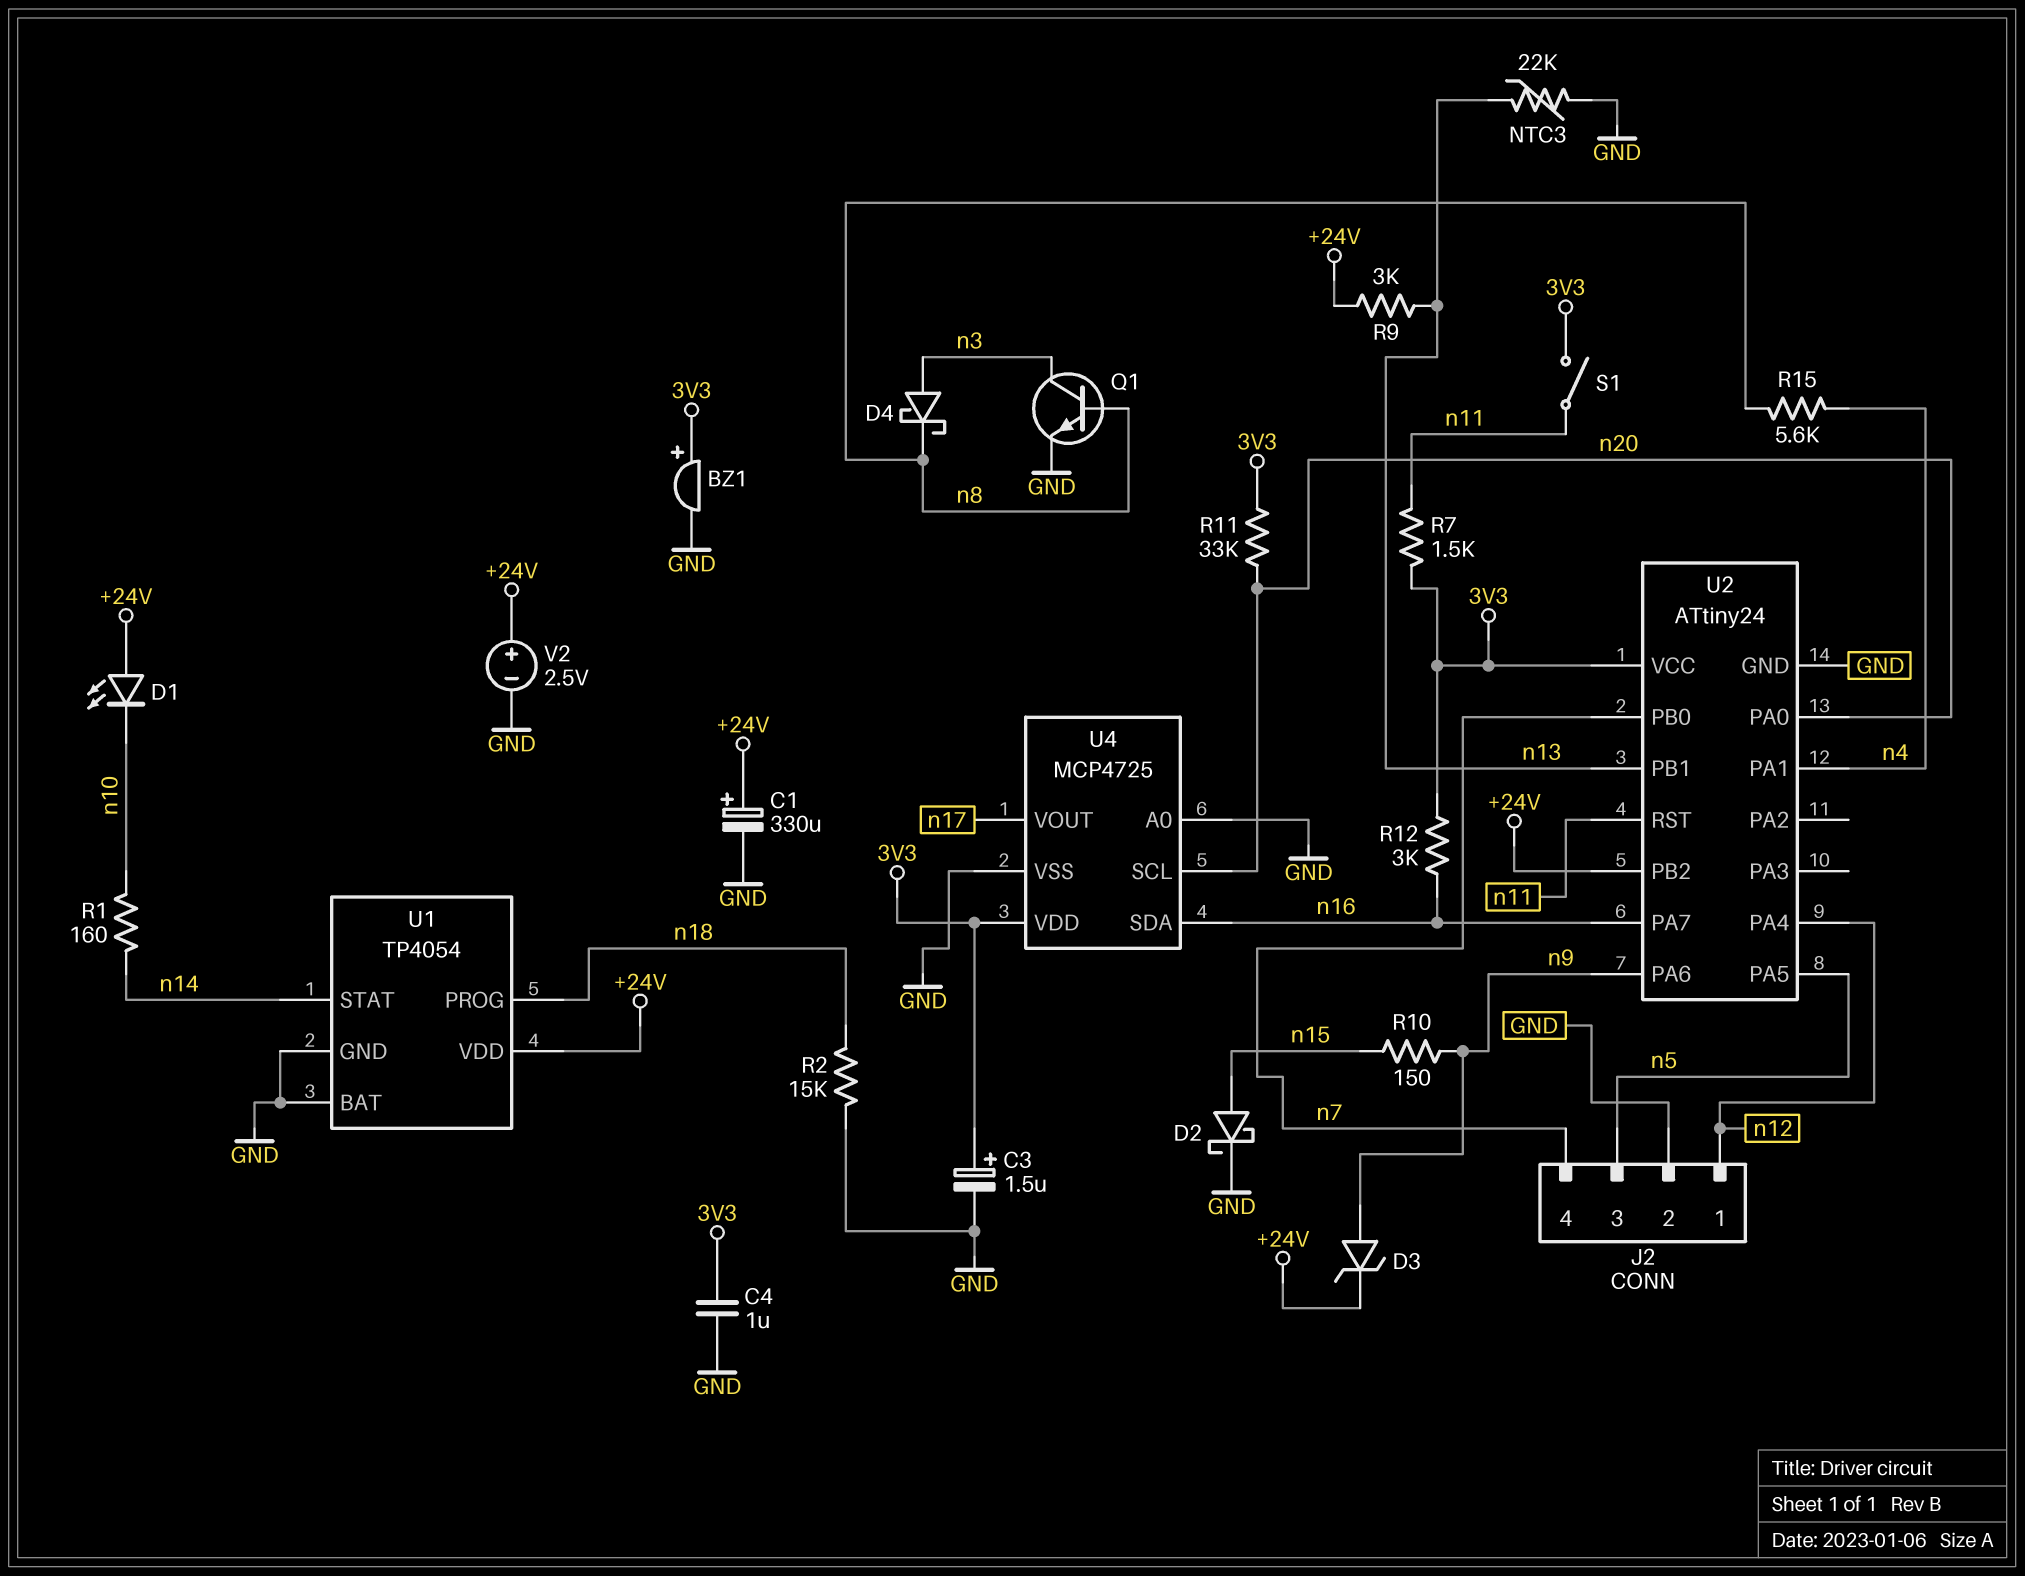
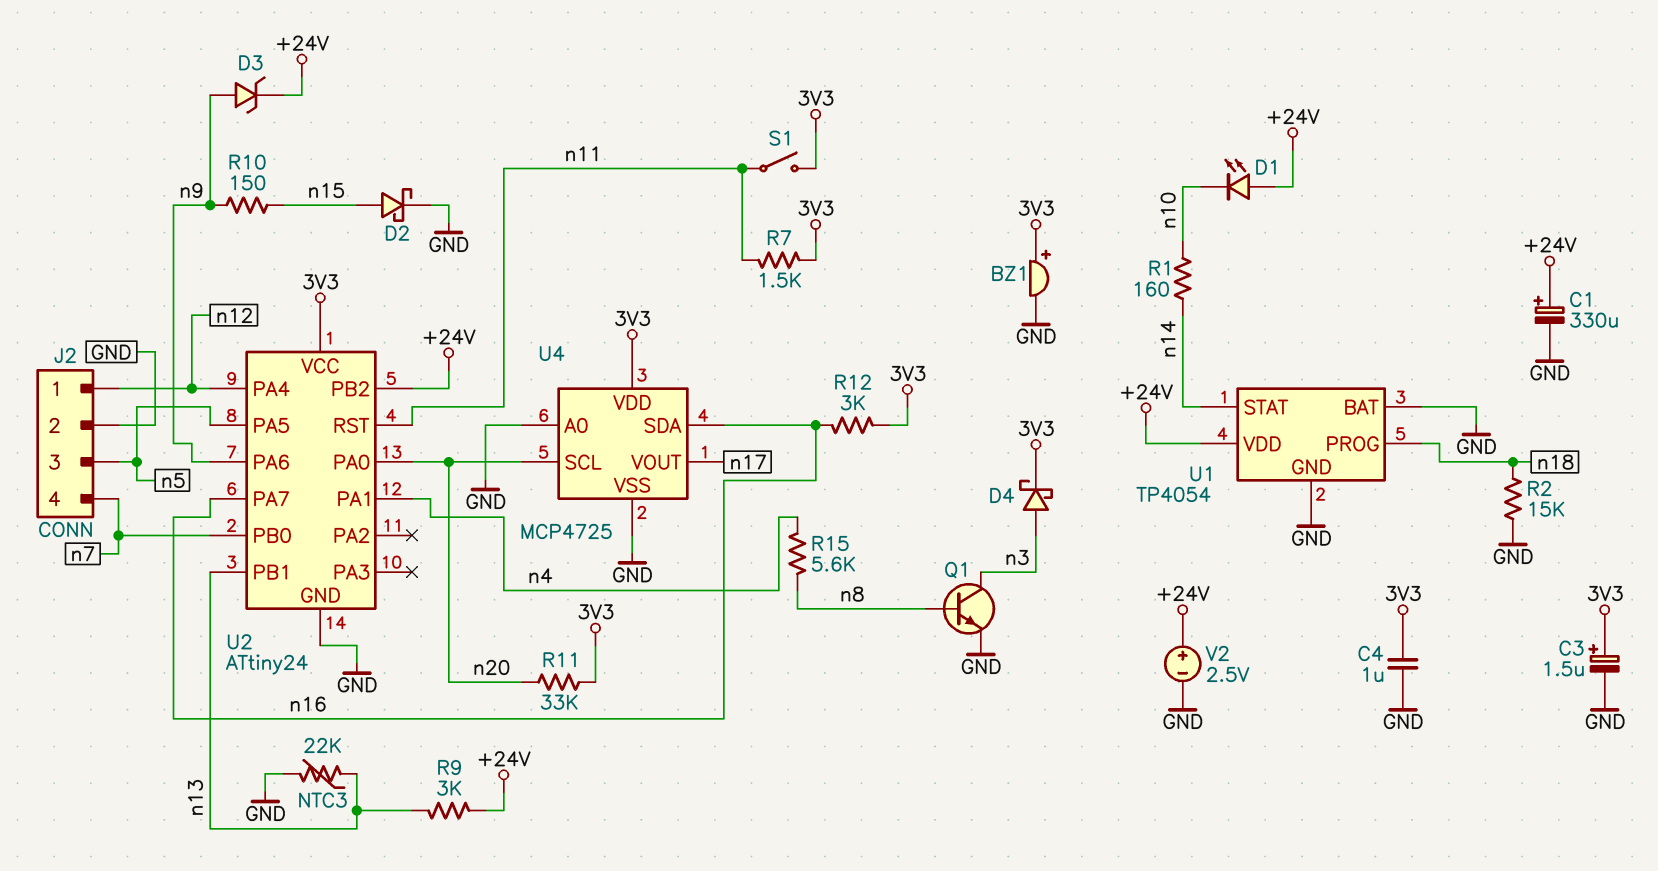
D4: schottky (A n3, K n8) -> schottky (A n3, K 3V3)

